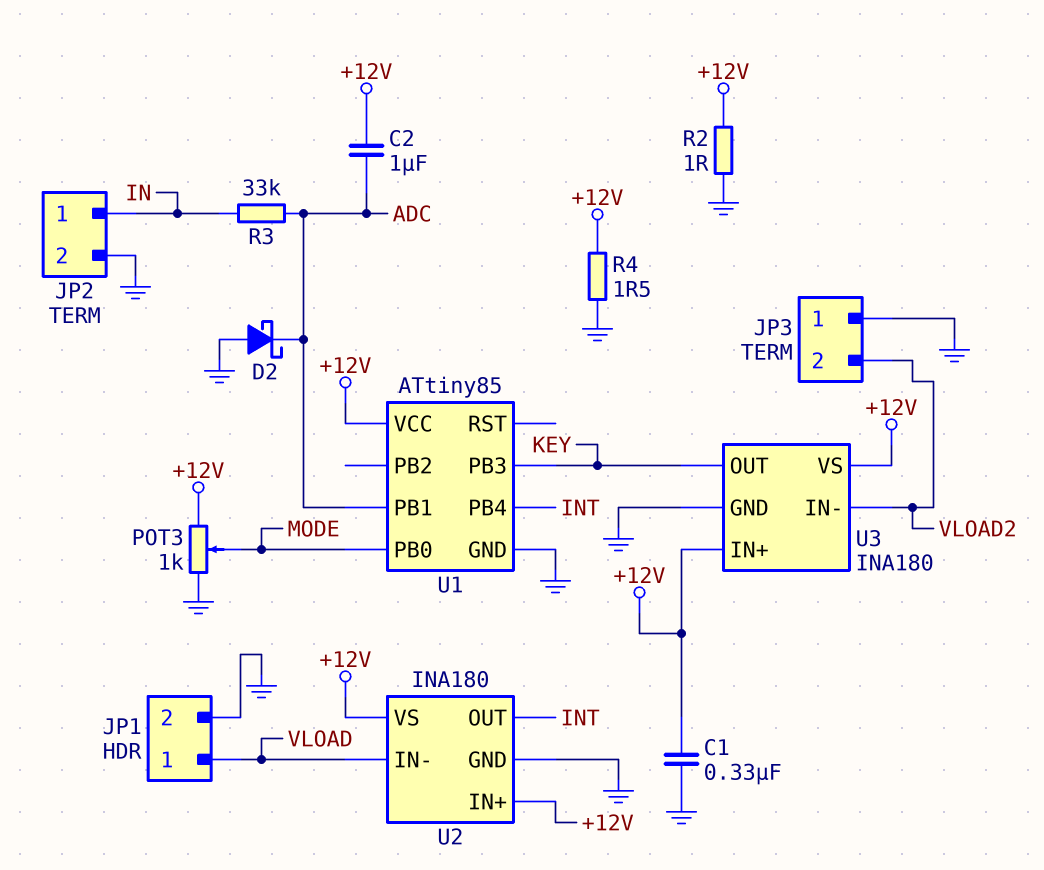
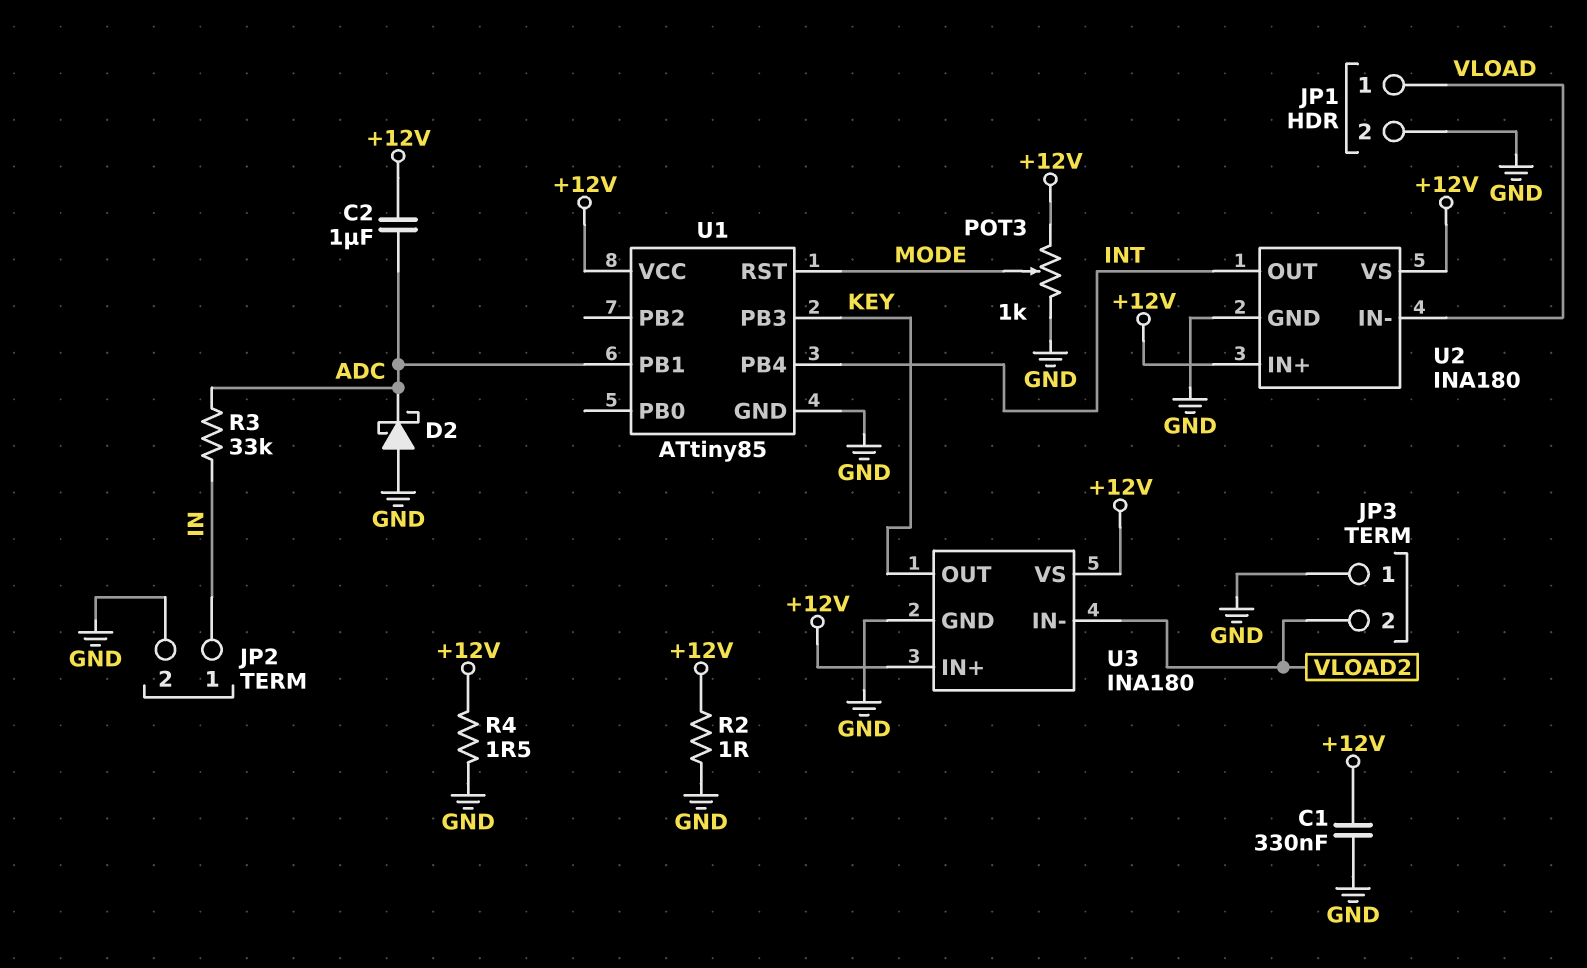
U1 pin PB0: MODE -> none
U1 pin RST: none -> MODE

